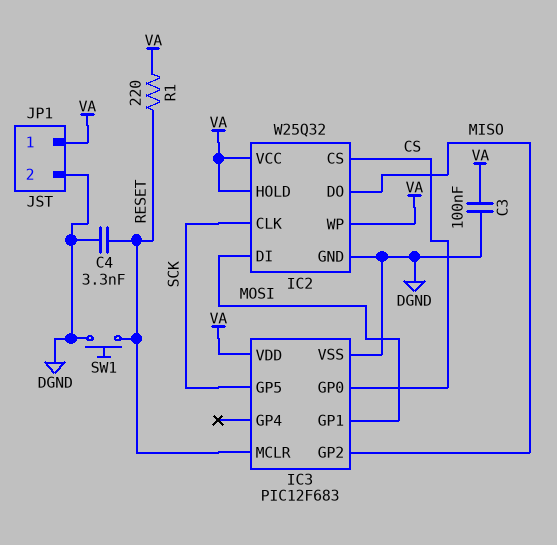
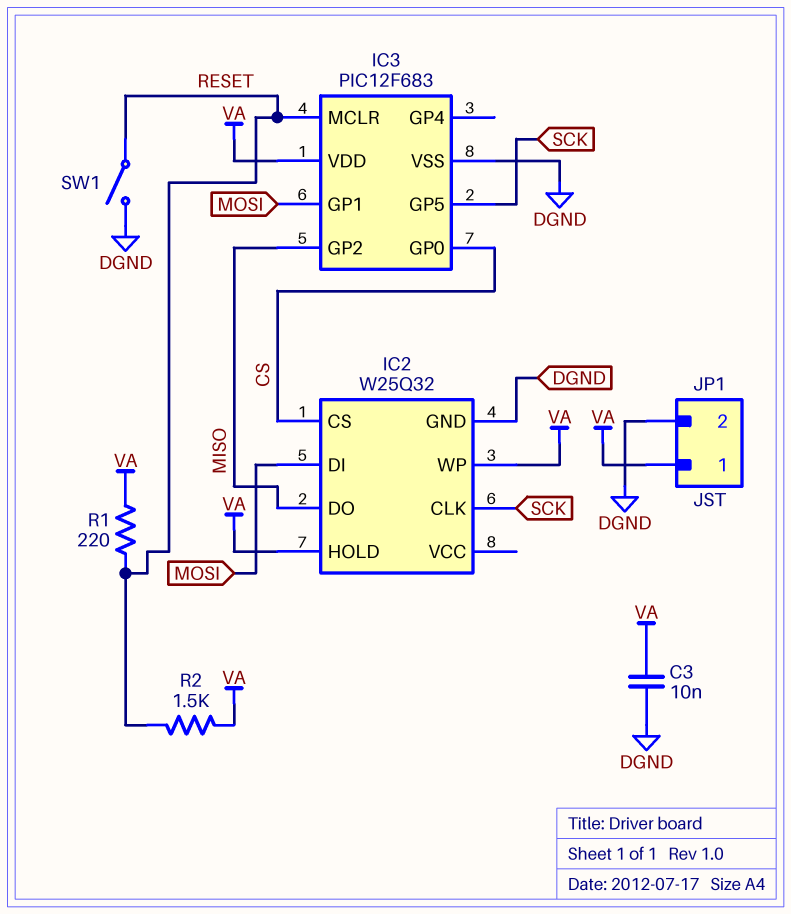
C3: 100nF (DGND, VA) -> 10nF (DGND, VA)
C4: 3.3nF (DGND, RESET) -> none
IC2 pin VCC: VA -> none
R2: none -> 1.5k (RESET, VA)
SW1: button (DGND, RESET) -> switch (DGND, RESET)

